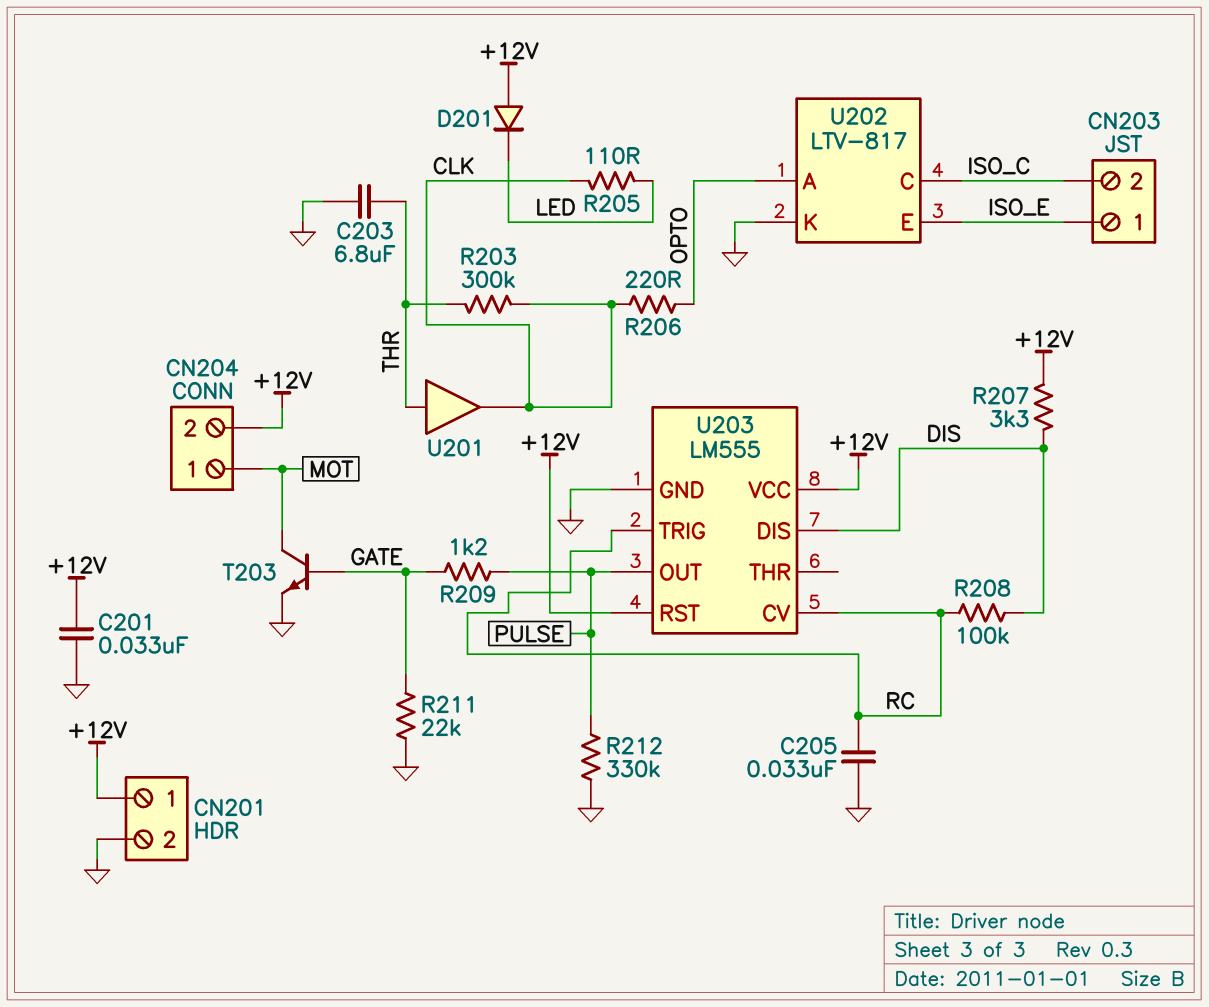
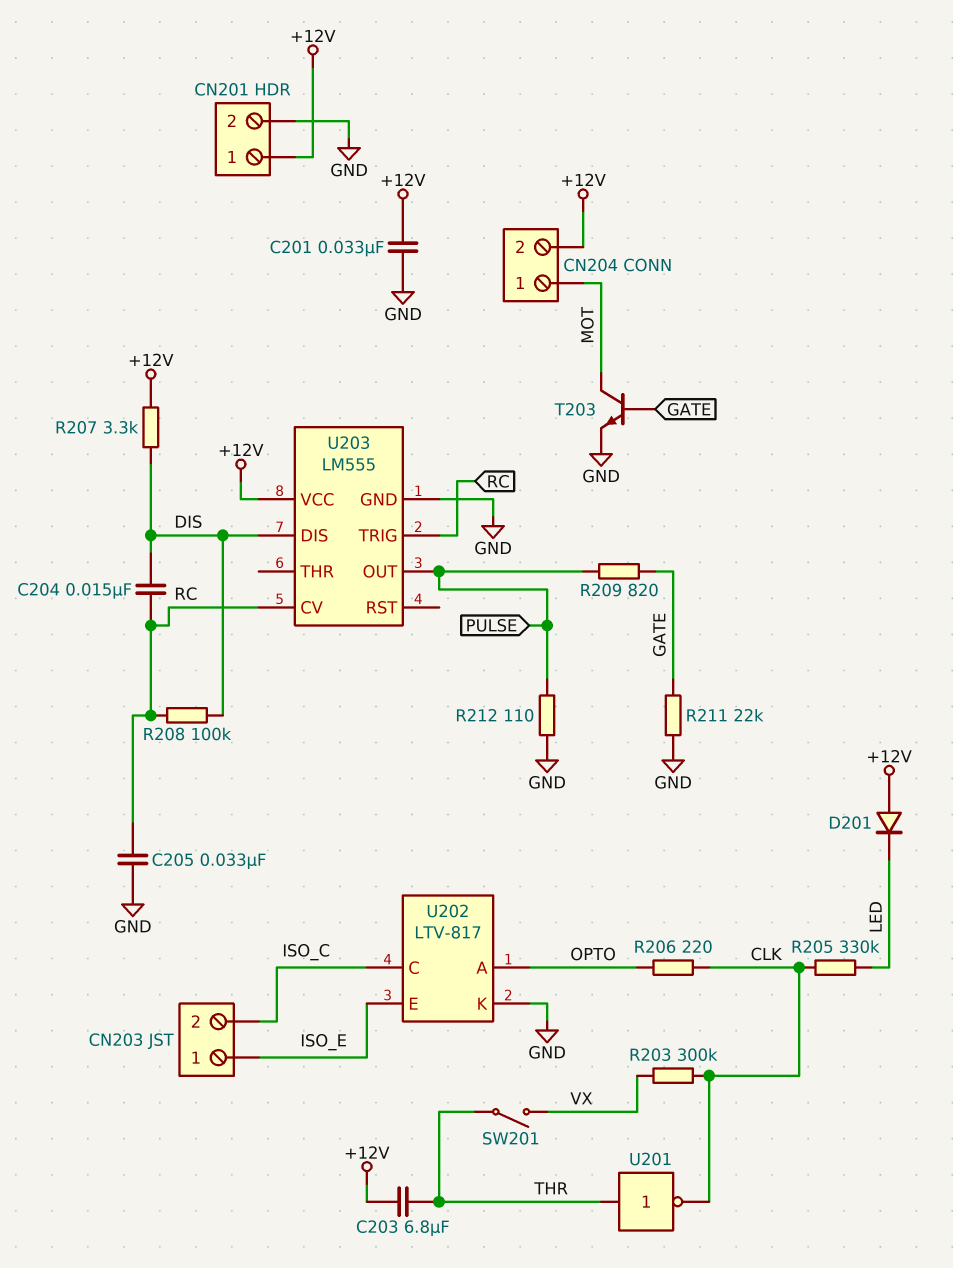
C203: 6.8uF (GND, THR) -> 6.8uF (+12V, THR)
C204: none -> 15nF (DIS, RC)
R203: 300k (CLK, THR) -> 300k (CLK, VX)
R205: 110 (CLK, LED) -> 330k (CLK, LED)
R209: 1.2k (GATE, PULSE) -> 820 (GATE, PULSE)
R212: 330k (GND, PULSE) -> 110 (GND, PULSE)
SW201: none -> switch (THR, VX)
U201: buffer (in THR, out CLK) -> NOT (in THR, out CLK)
U203 pin RST: +12V -> none

